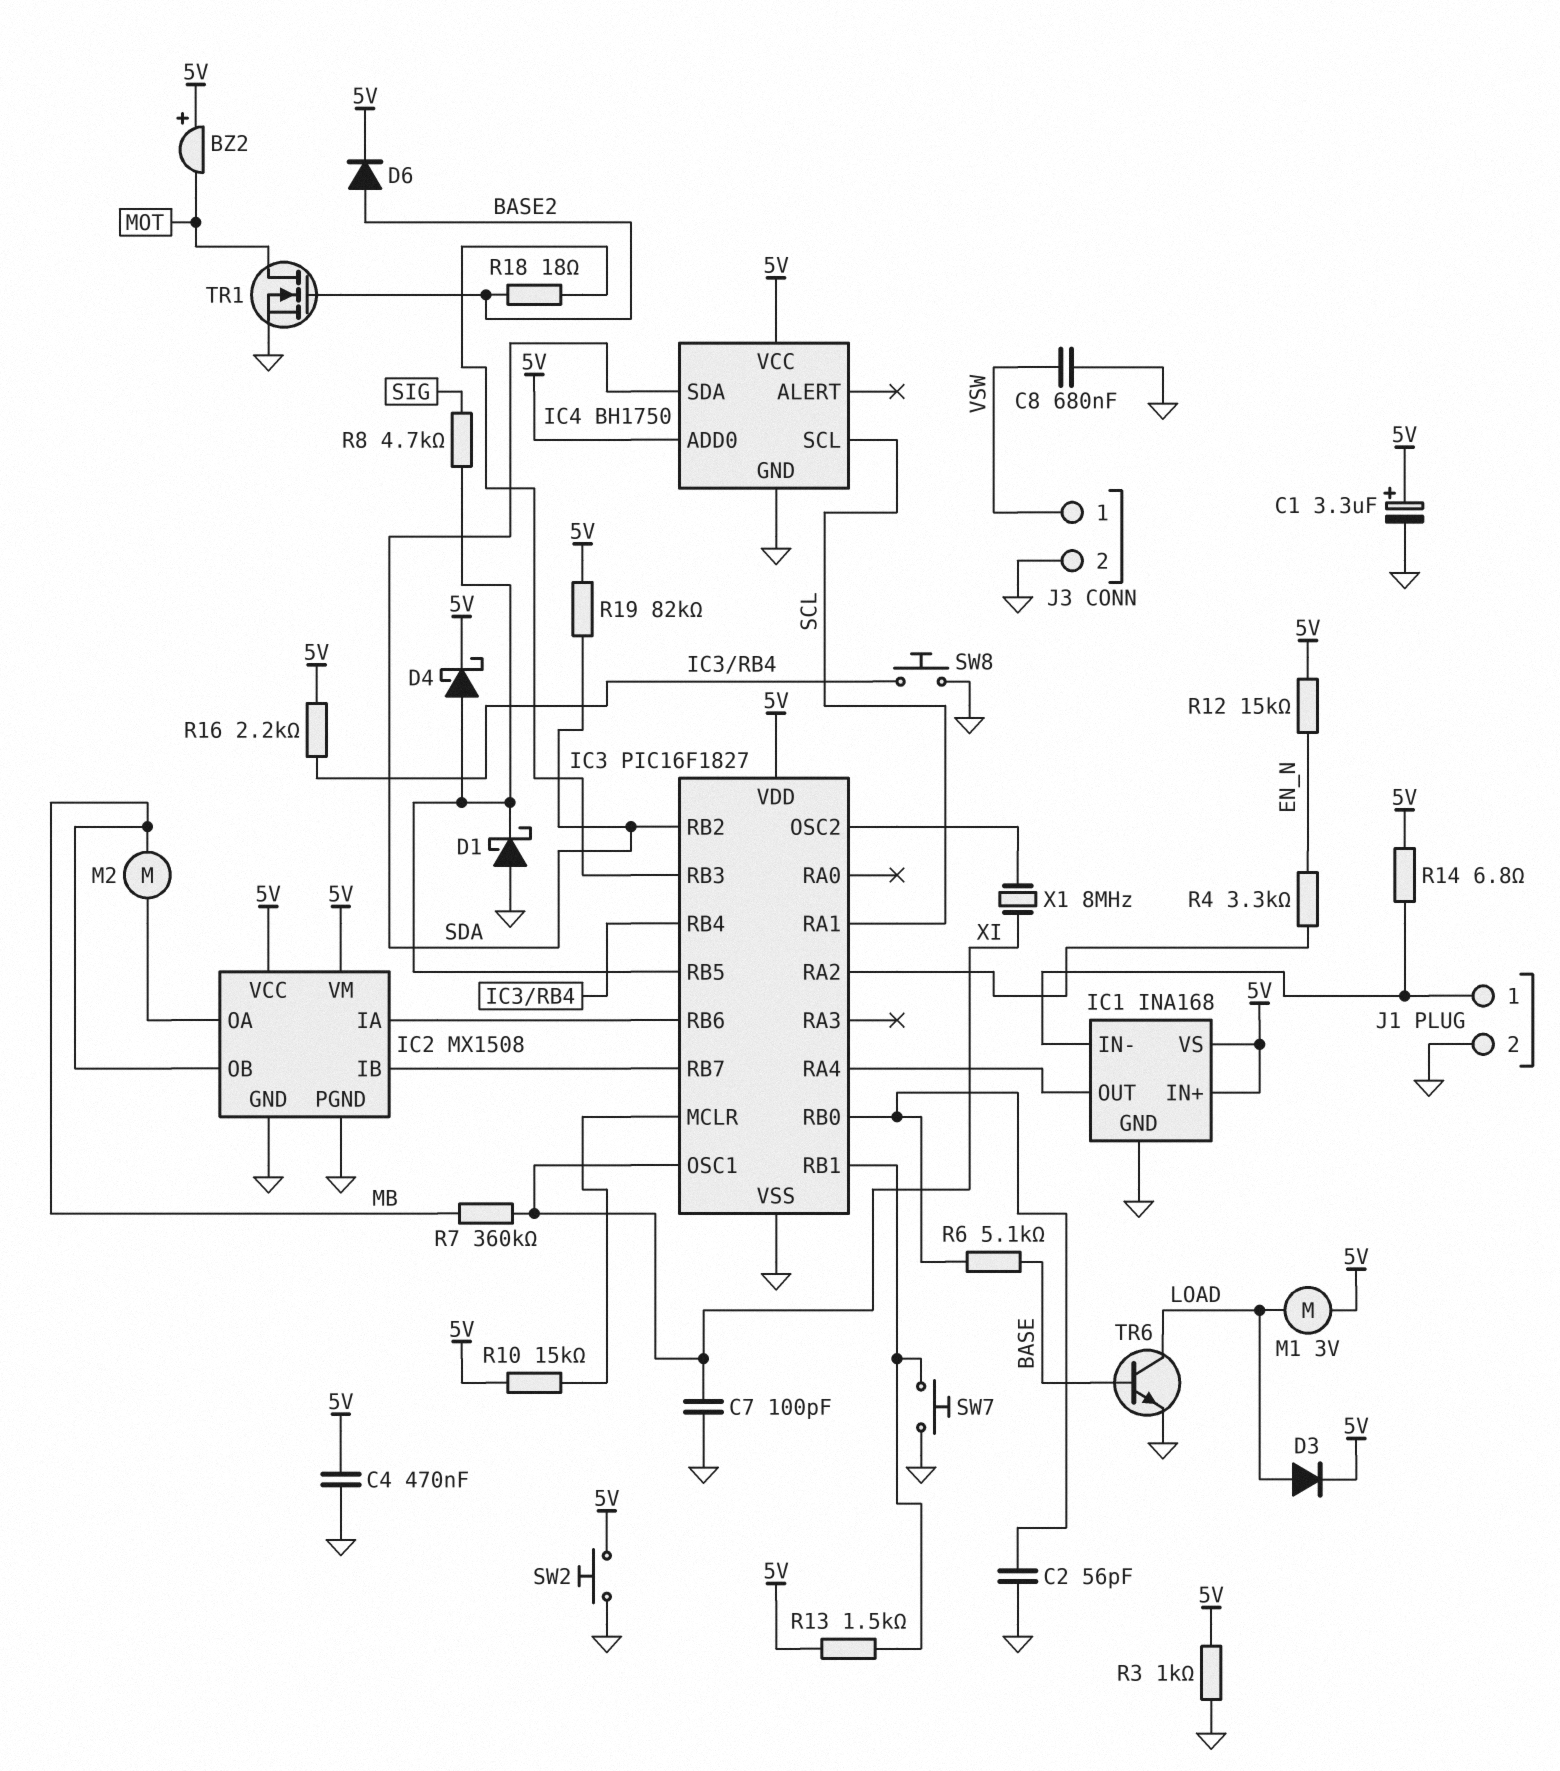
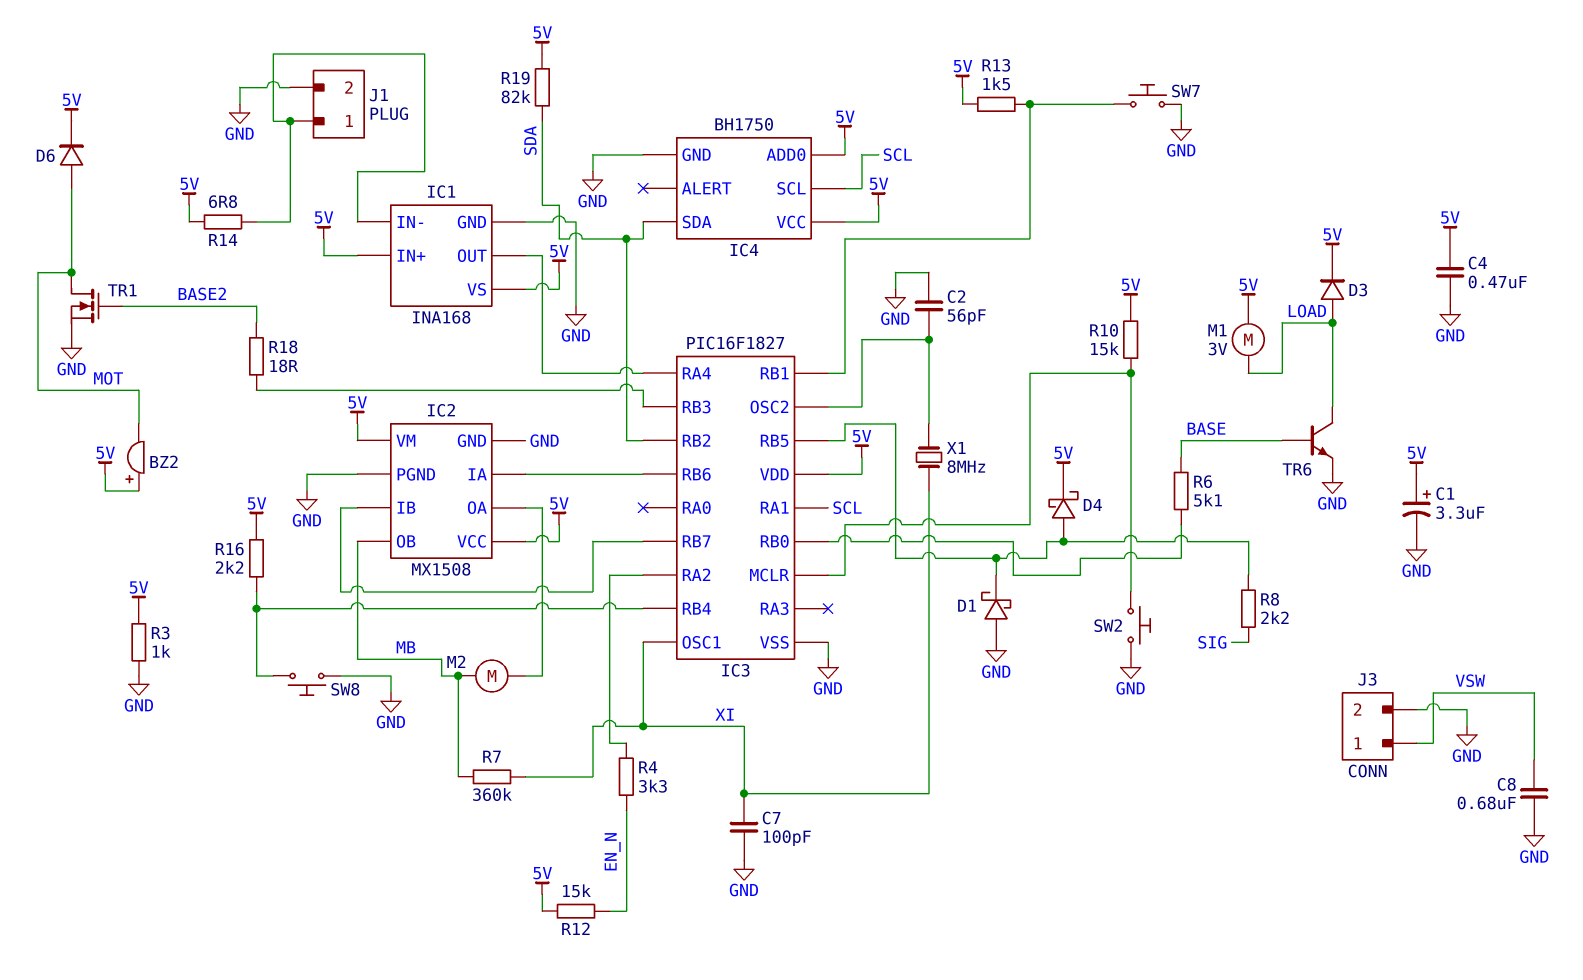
C2: 56pF (GND, IC3/RB0) -> 56pF (GND, IC3/OSC2)
D6: diode (A BASE2, K 5V) -> diode (A MOT, K 5V)
R8: 4.7k (IC3/RB5, SIG) -> 2.2k (IC3/RB5, SIG)
SW2: button (5V, GND) -> button (GND, IC3/MCLR)

